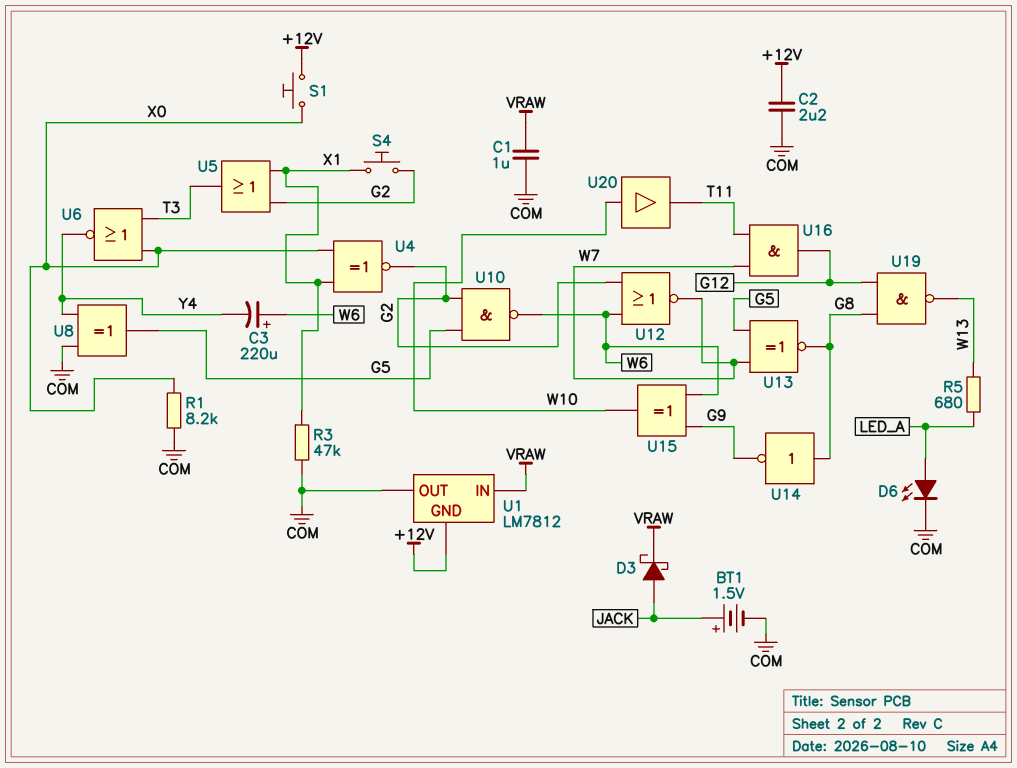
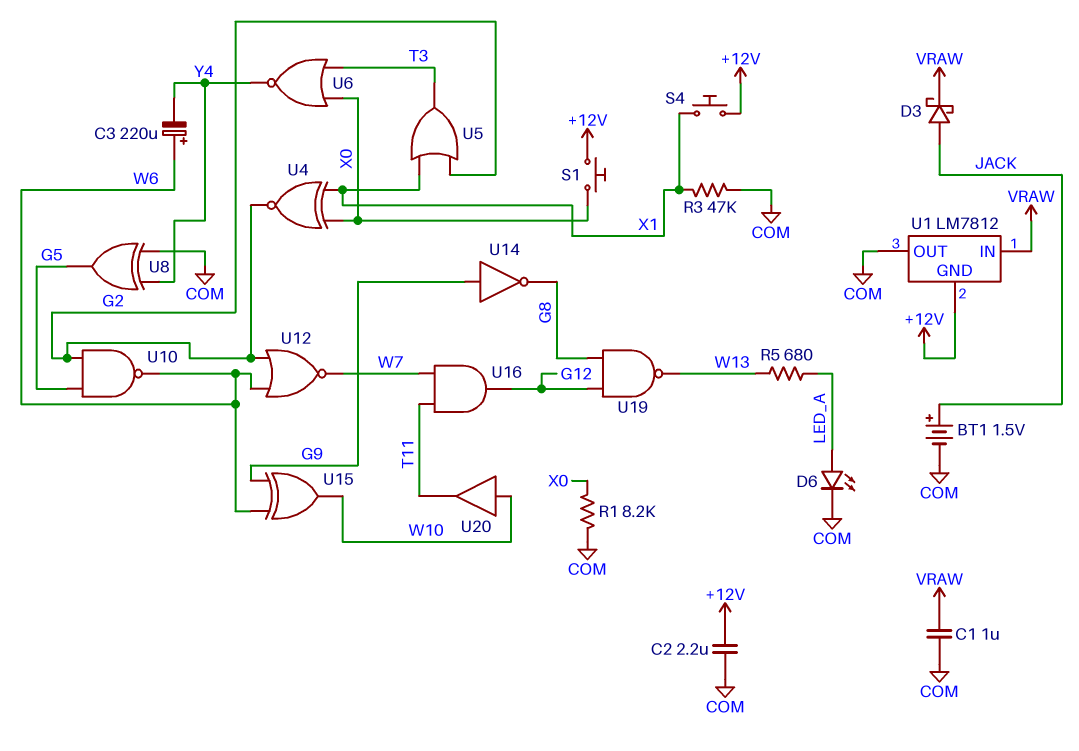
S4: button (G2, X1) -> button (+12V, X1)
U13: XNOR (in G5, in W7, out G8) -> none
U14: NOT (in G8, out G9) -> NOT (in G9, out G8)

